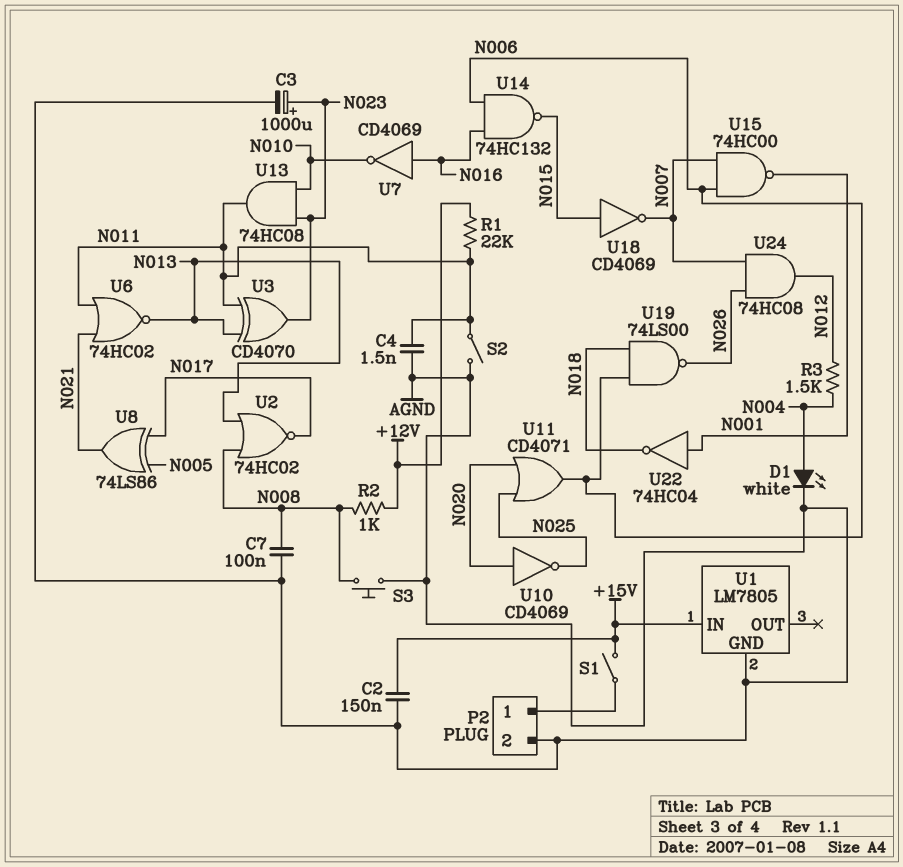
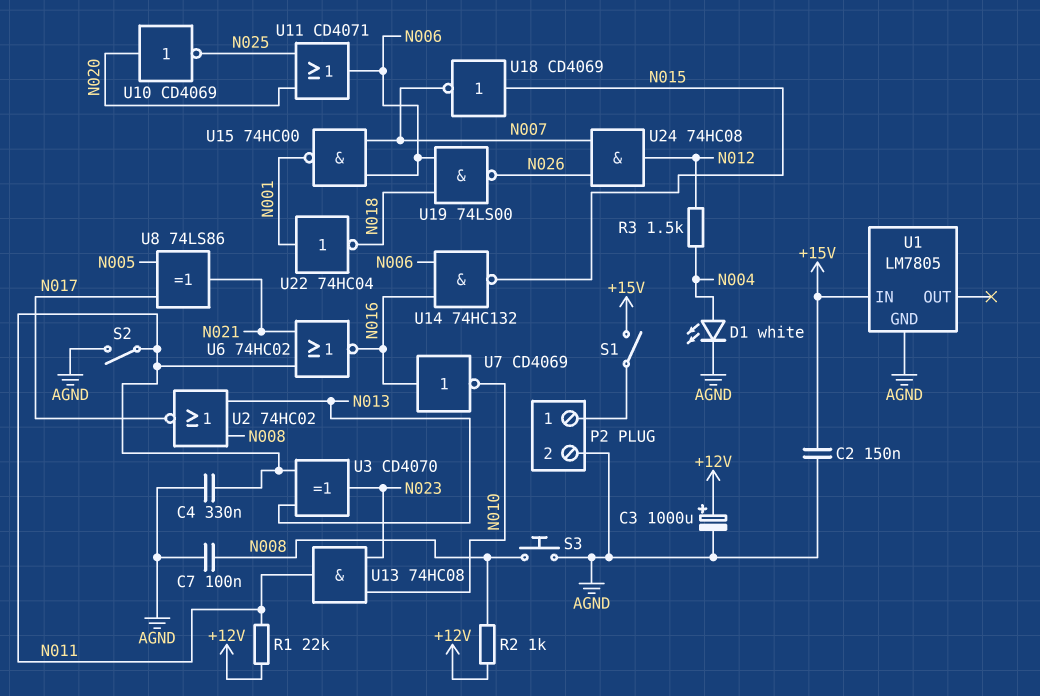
C3: 1000uF (plus N023, minus AGND) -> 1000uF (plus +12V, minus AGND)
C4: 1.5nF (AGND, N011) -> 330nF (AGND, N011)
U6: NOR 74HC02 (in N011, in N021, out N013) -> NOR 74HC02 (in N011, in N021, out N016)

